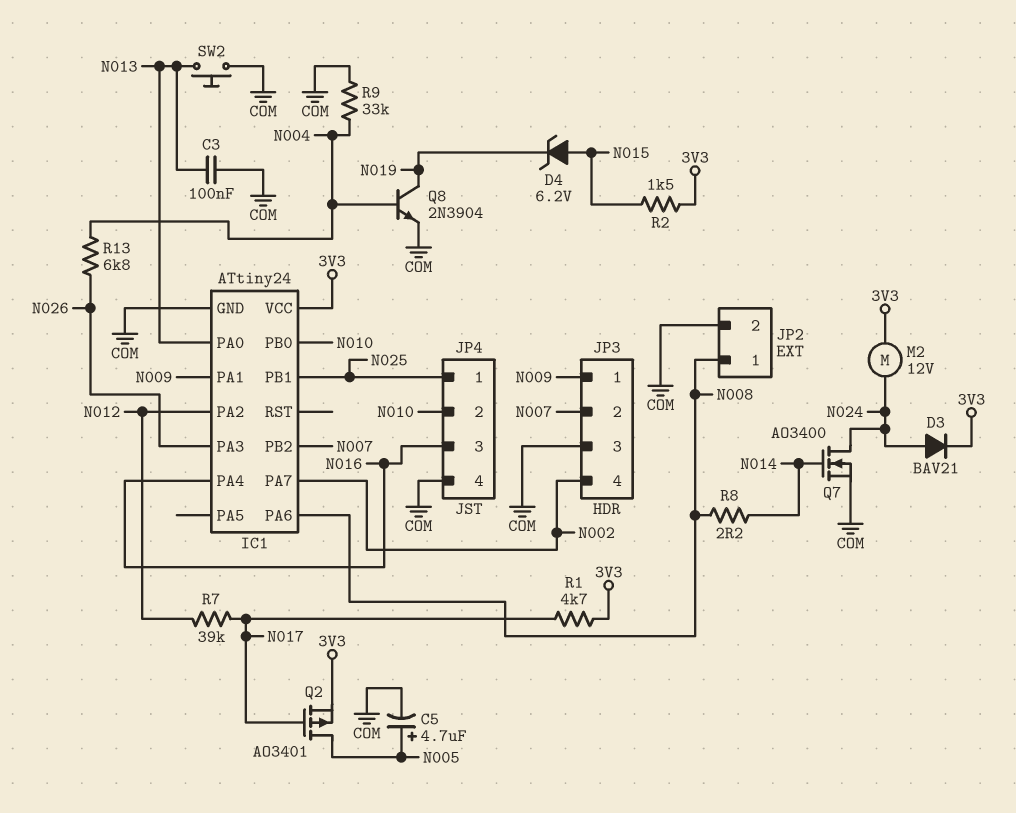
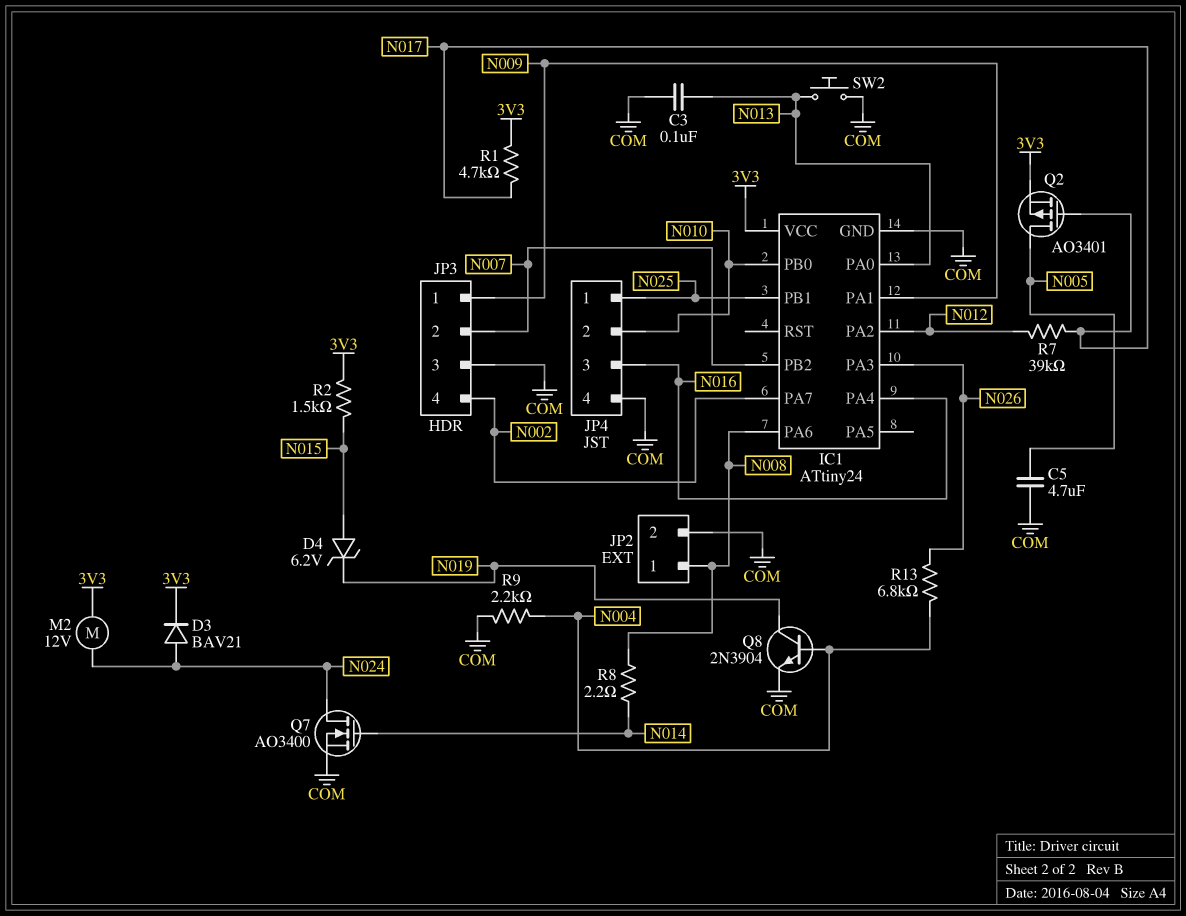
C5: 4.7uF (plus N005, minus COM) -> 4.7uF (COM, N005)
R9: 33k (COM, N004) -> 2.2k (COM, N004)

